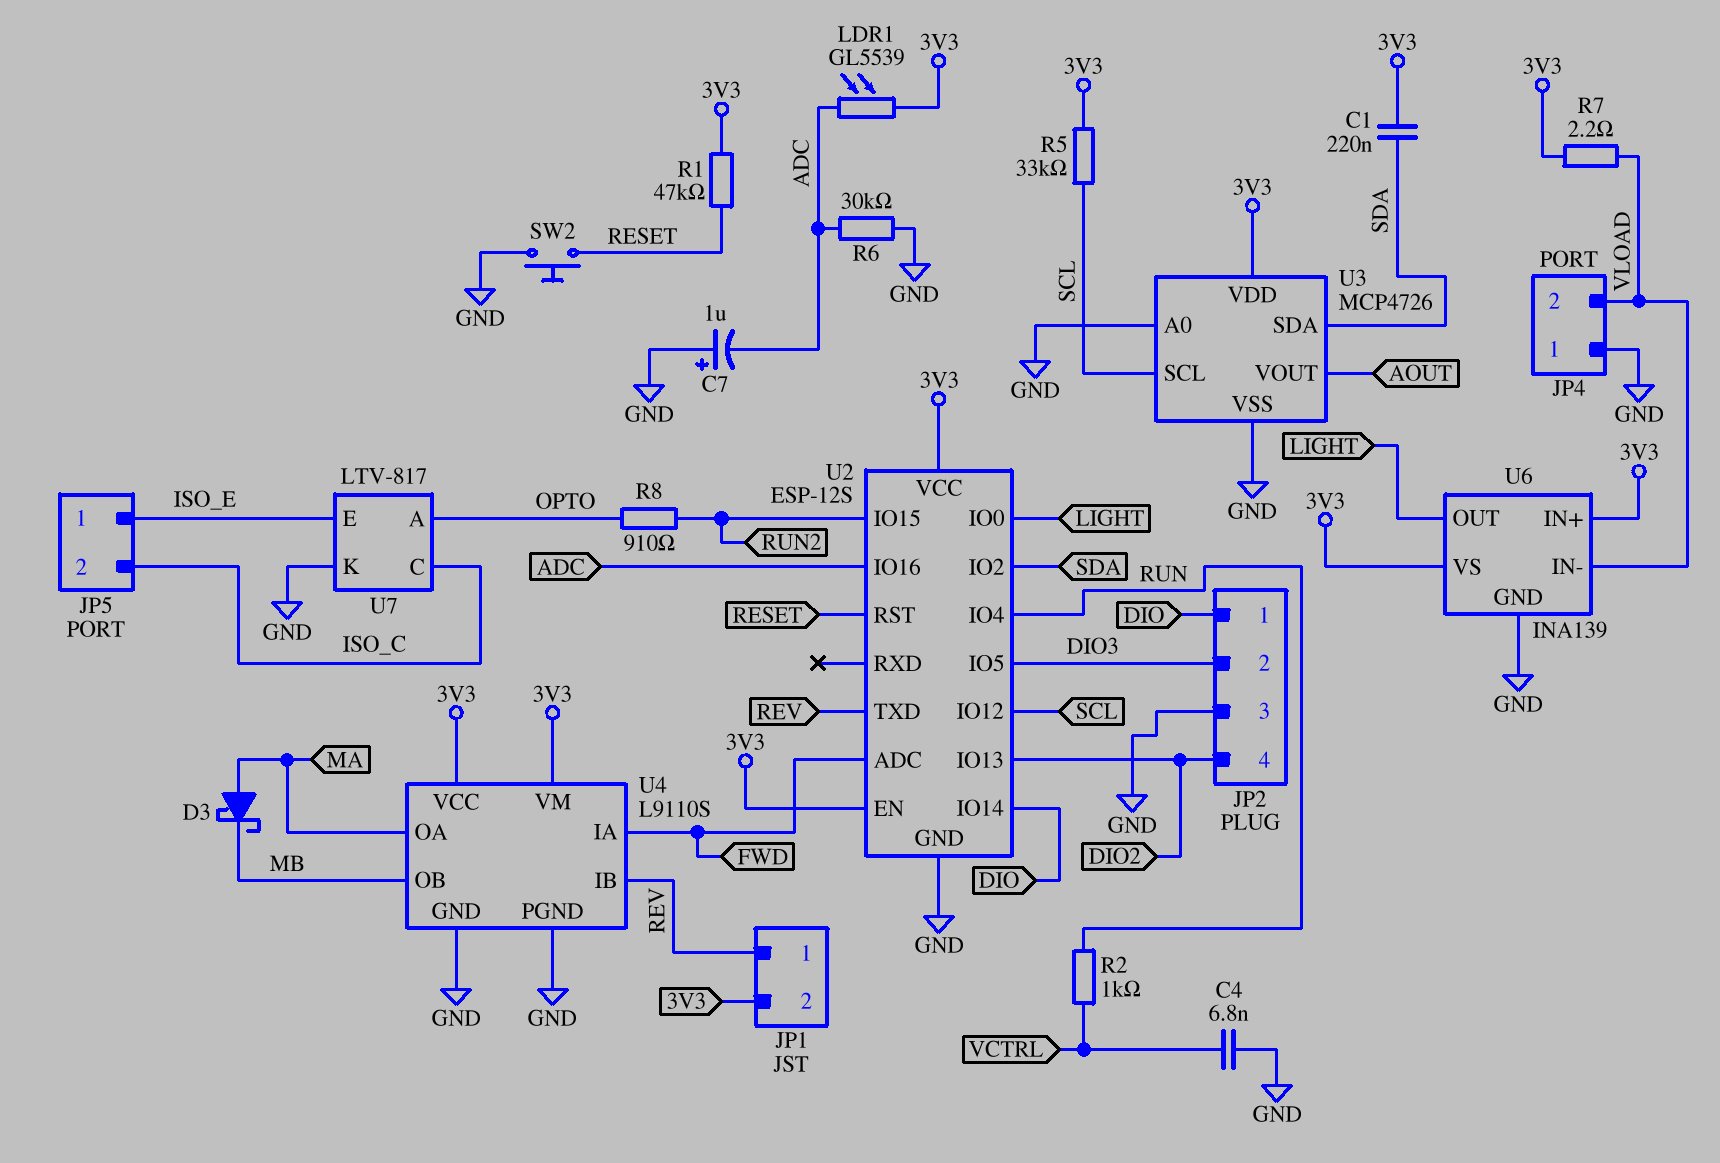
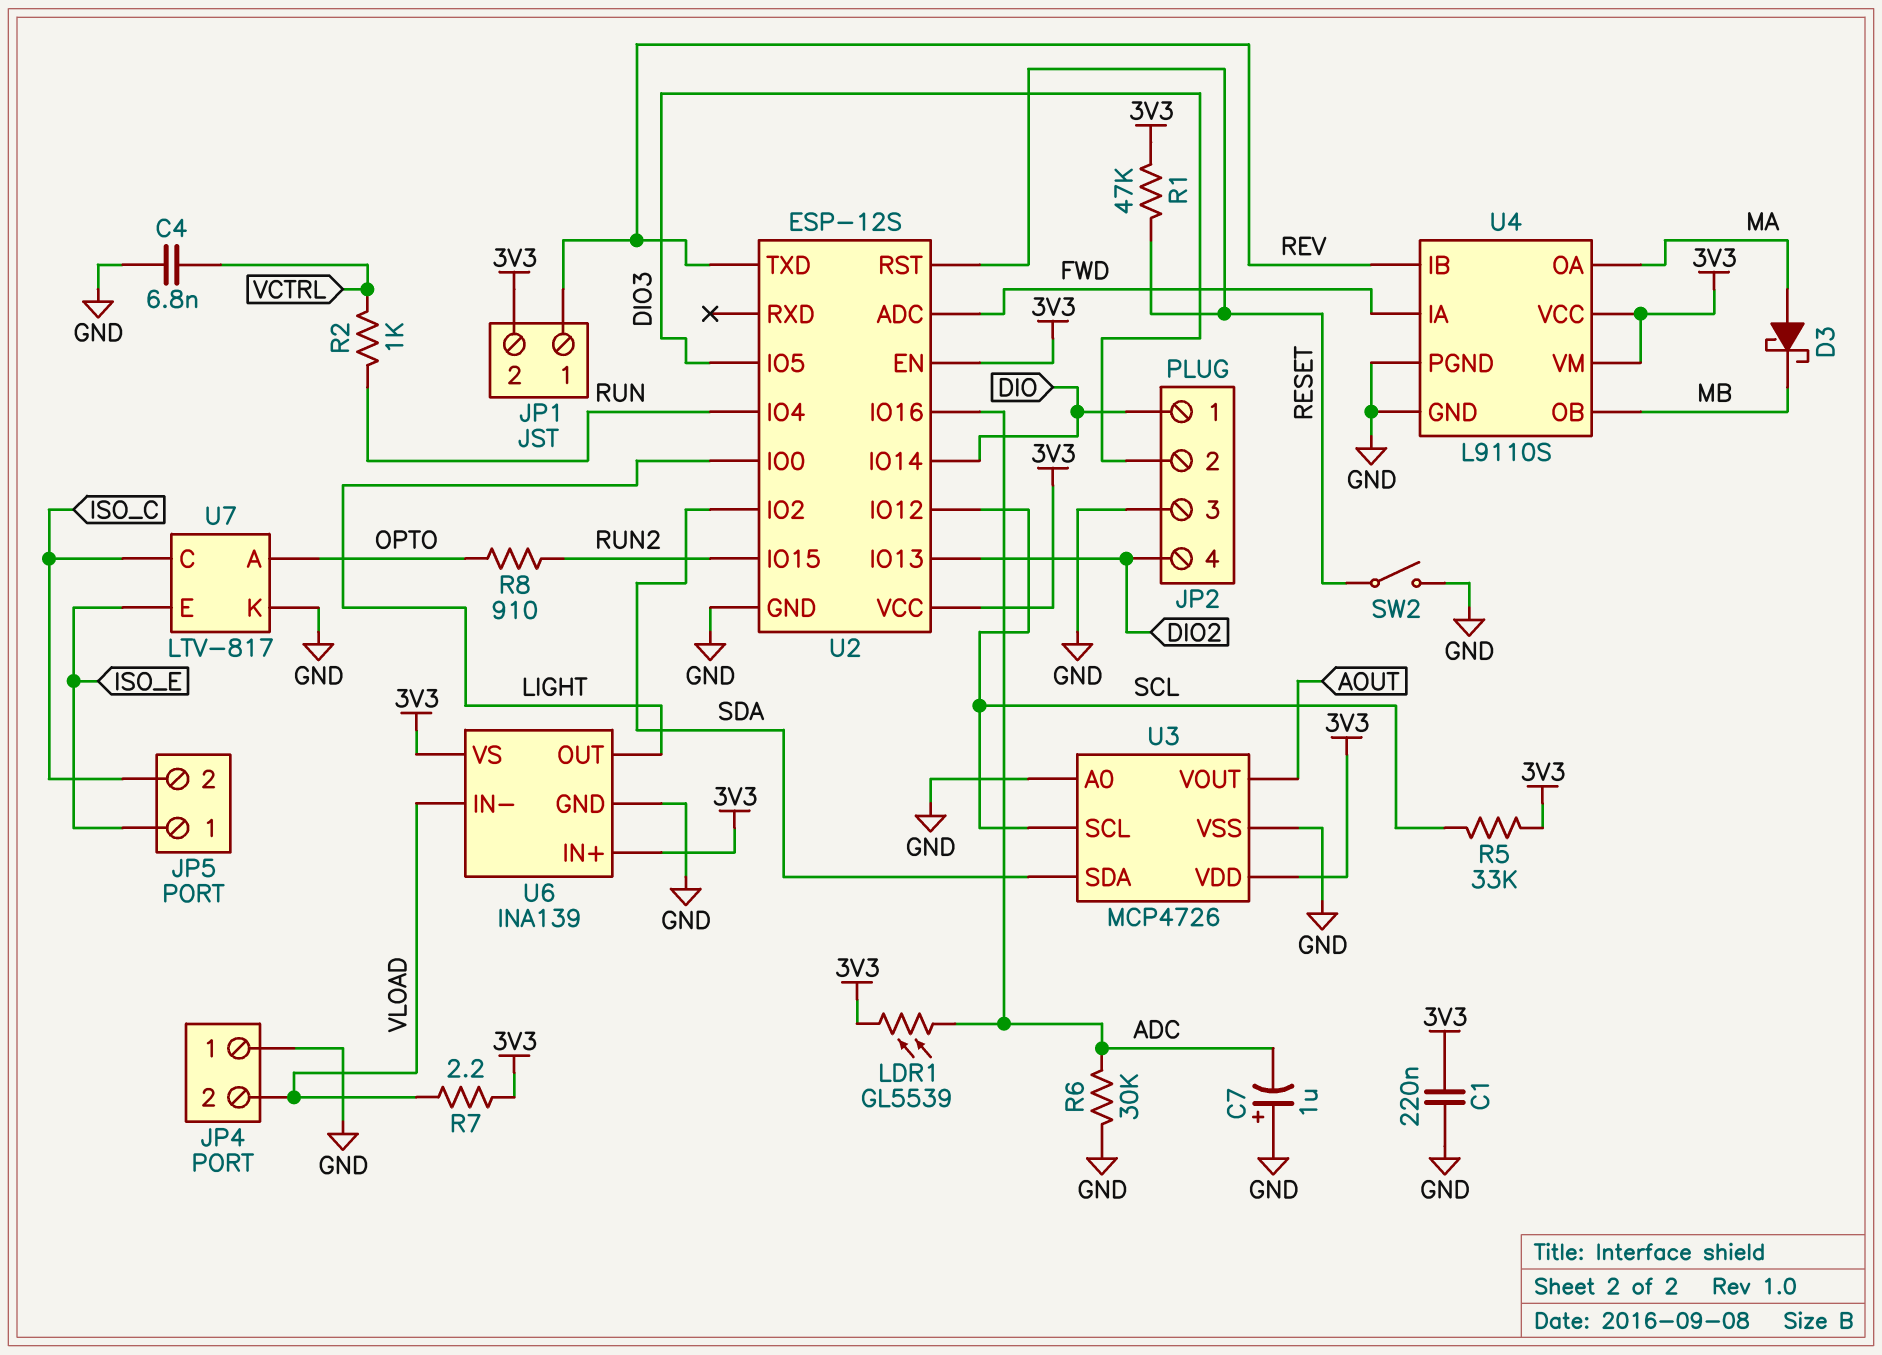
C1: 220nF (3V3, SDA) -> 220nF (3V3, GND)
SW2: button (GND, RESET) -> switch (GND, RESET)

